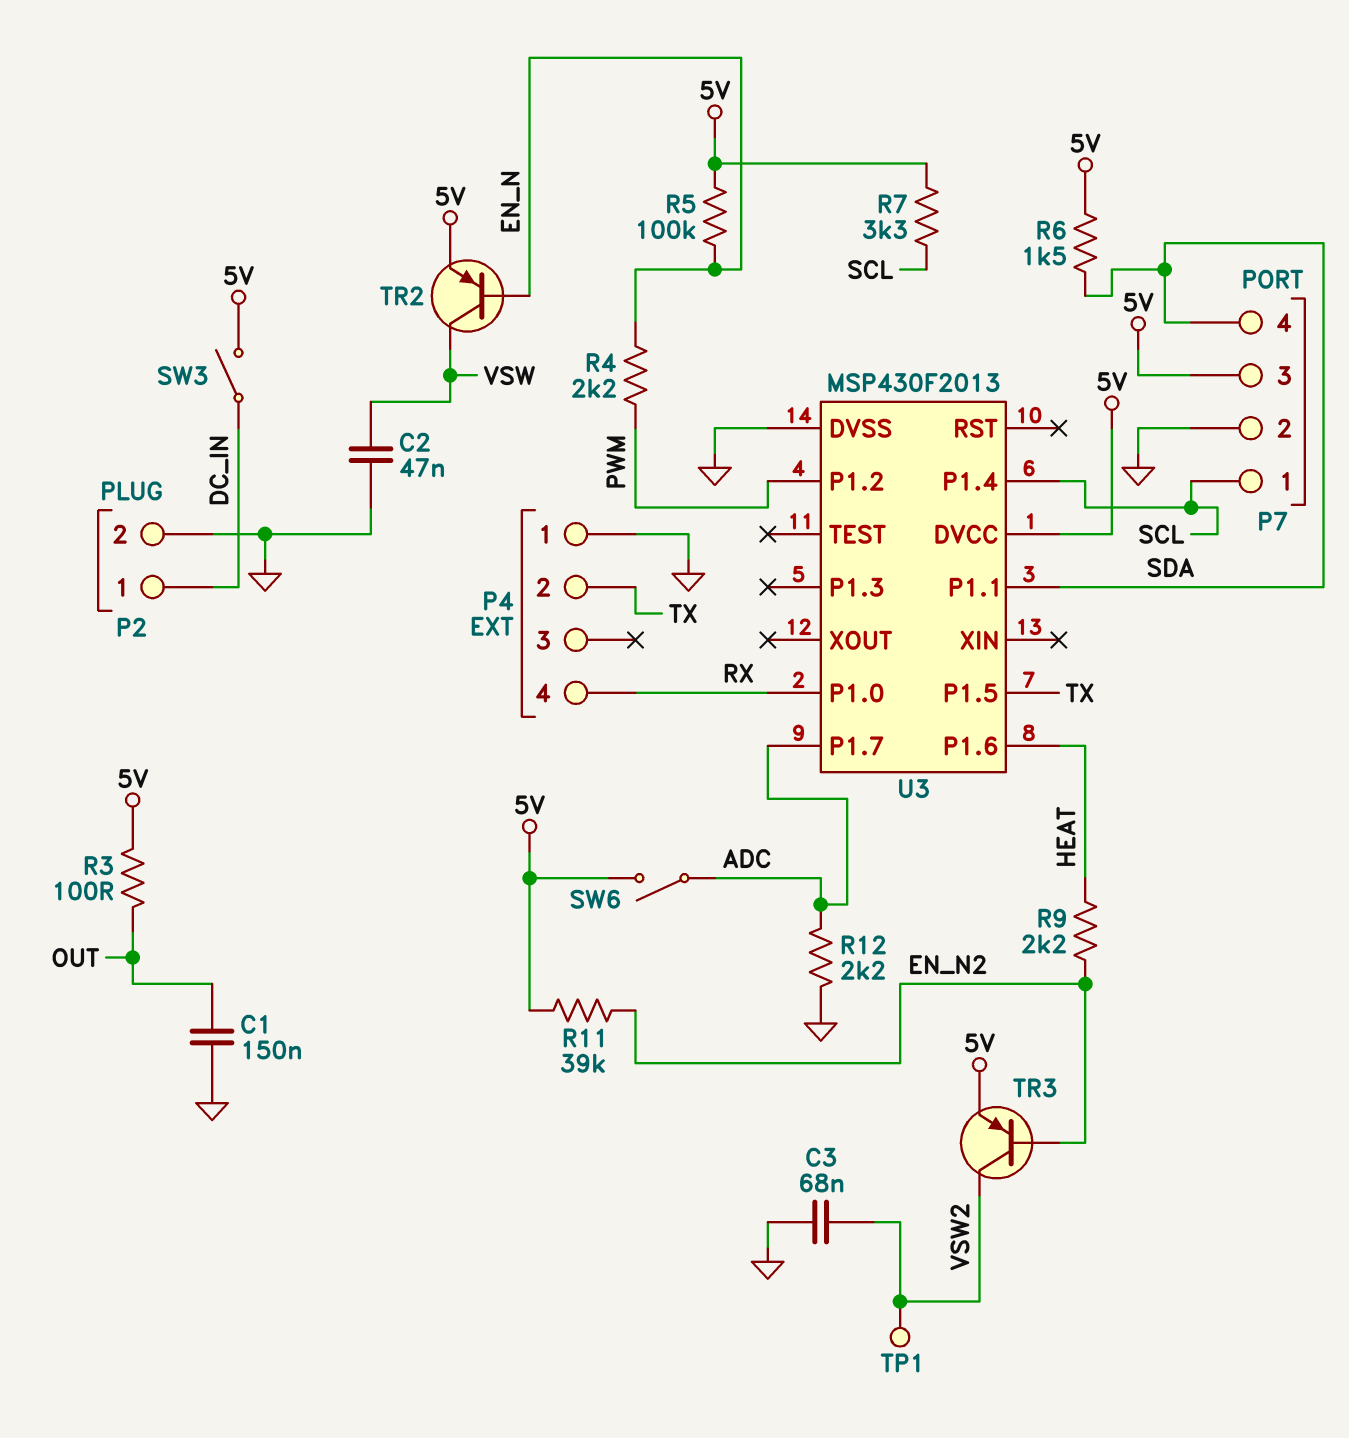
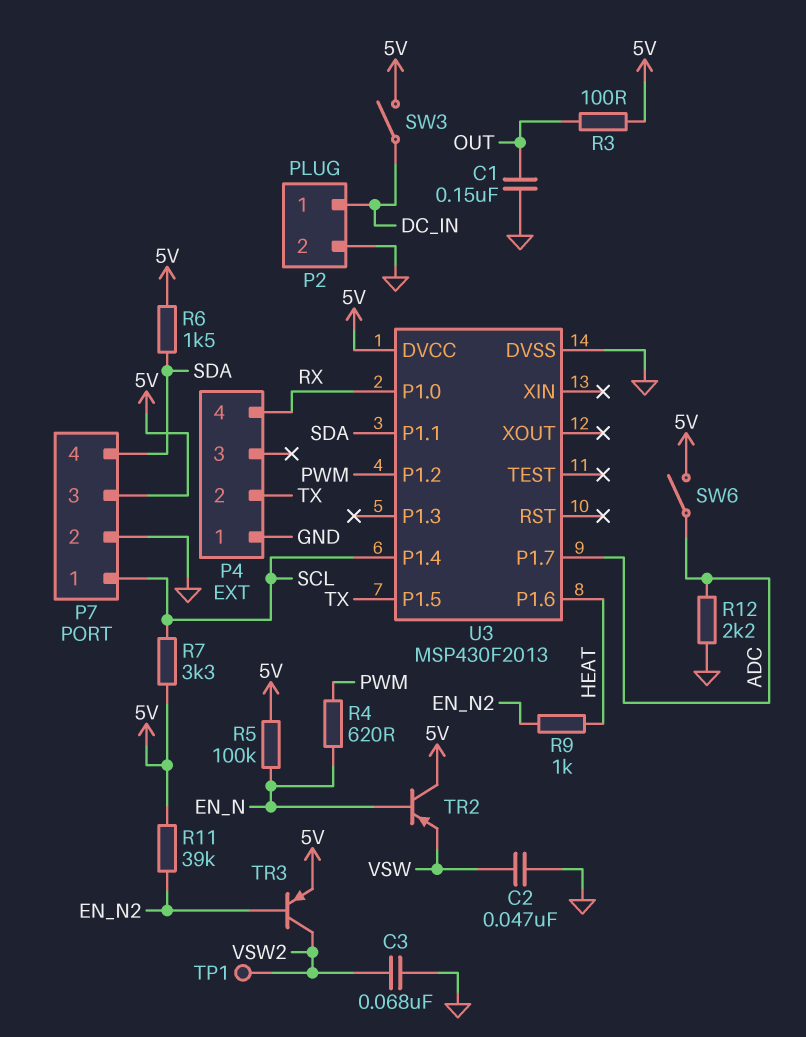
R4: 2.2k (EN_N, PWM) -> 620 (EN_N, PWM)
R9: 2.2k (EN_N2, HEAT) -> 1k (EN_N2, HEAT)
TR2: PNP (B EN_N, C VSW, E 5V) -> PNP (B EN_N, C 5V, E VSW)

